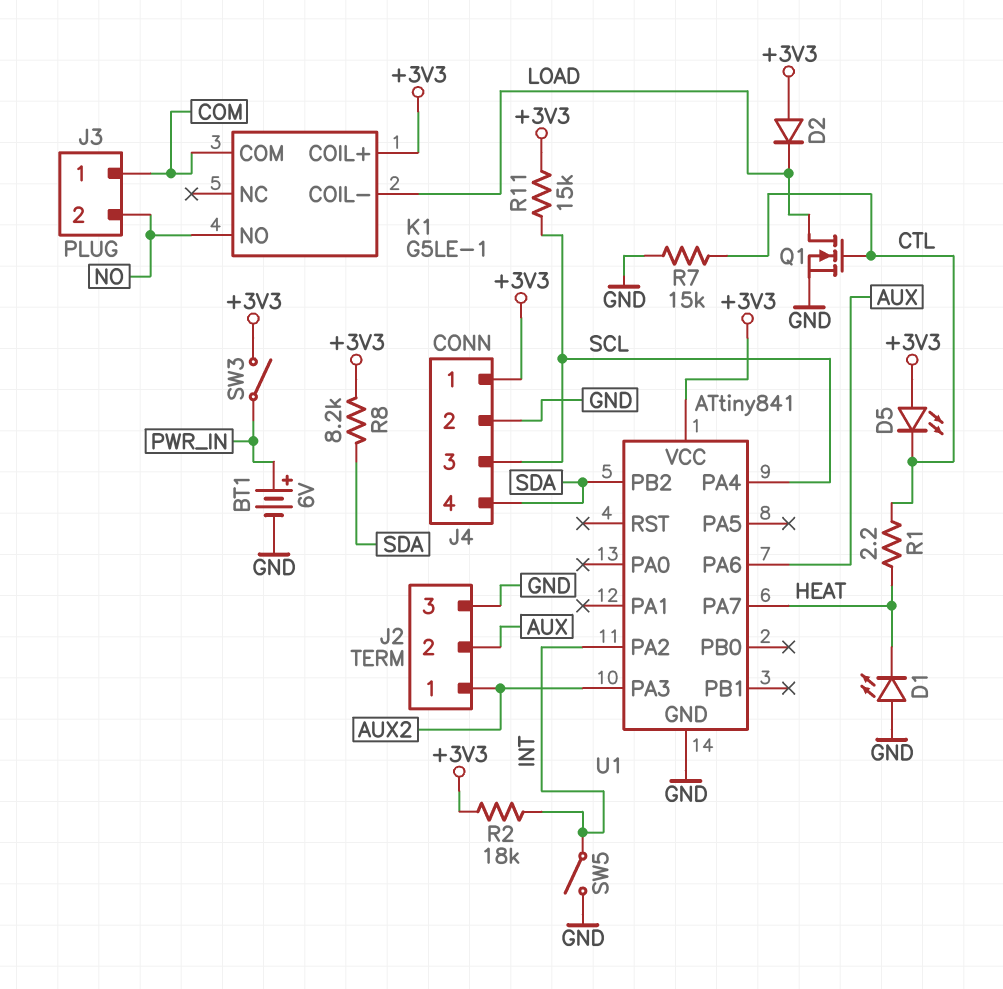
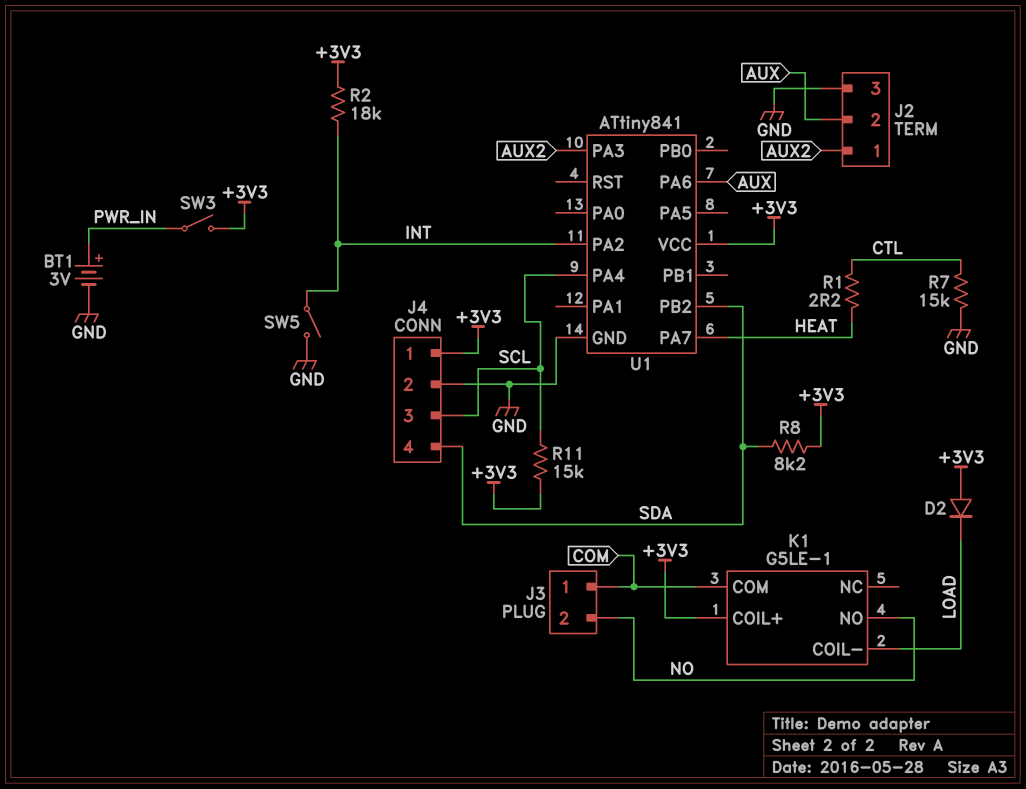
BT1: 6V (plus PWR_IN, minus GND) -> 3V (plus PWR_IN, minus GND)
D1: LED (A GND, K HEAT) -> none
D5: LED (A +3V3, K CTL) -> none
Q1: NMOS (G CTL, D LOAD, S GND) -> none

